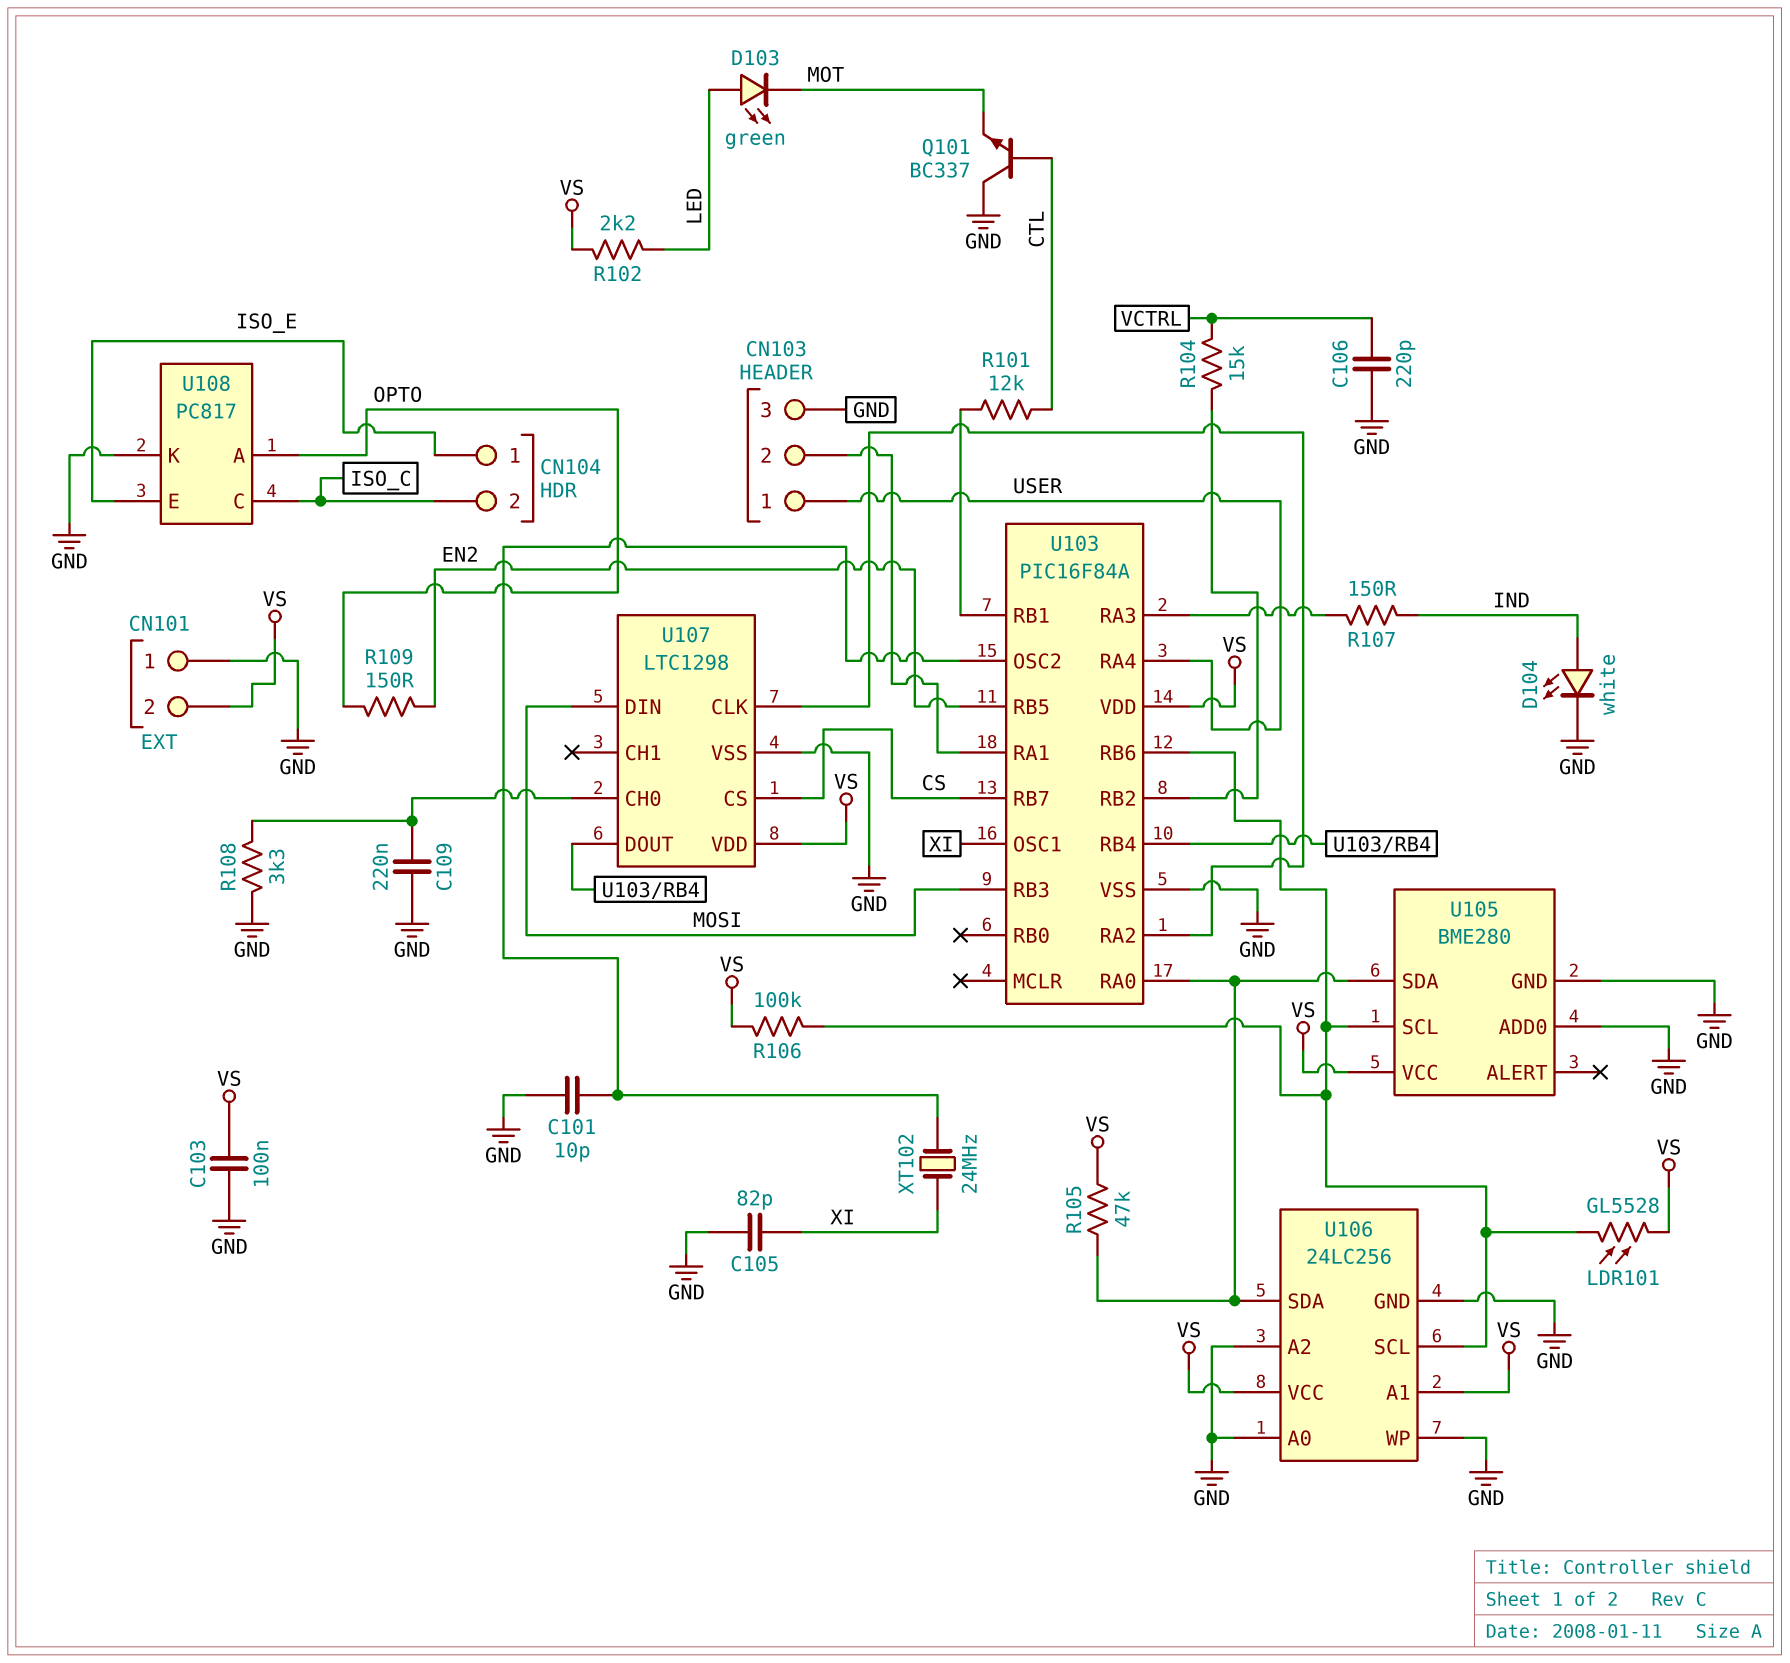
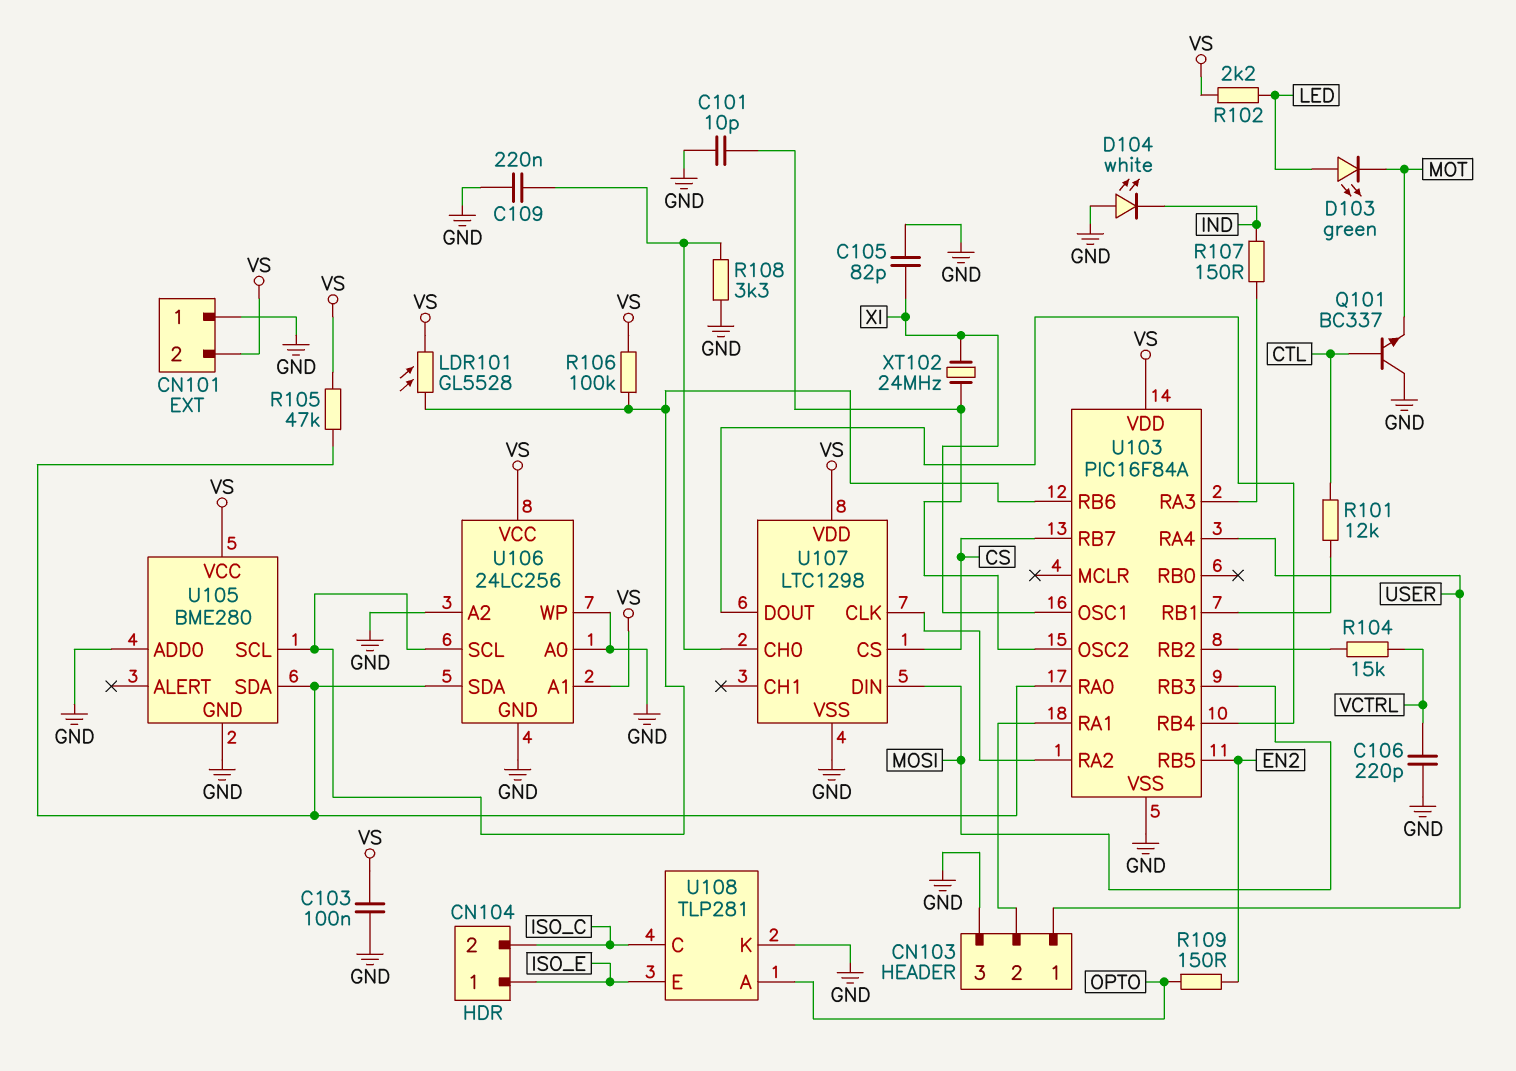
D104: LED white (A IND, K GND) -> LED white (A GND, K IND)
U108: PC817 -> TLP281

